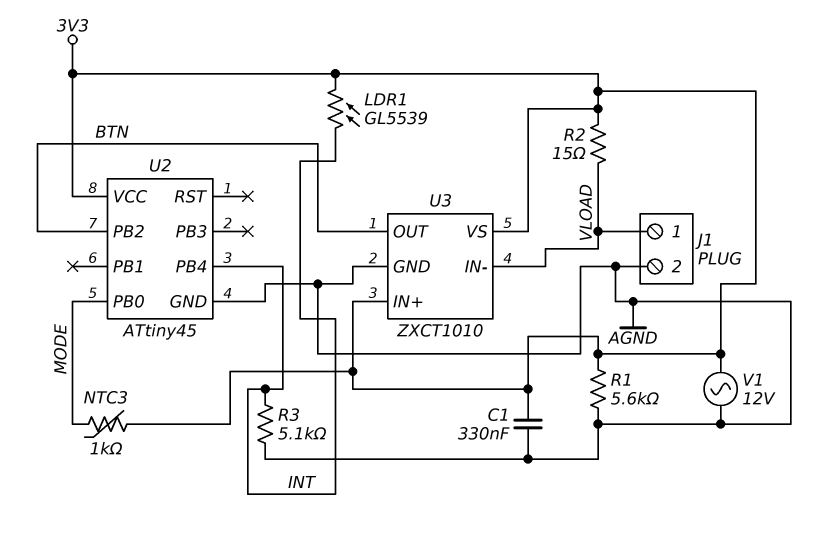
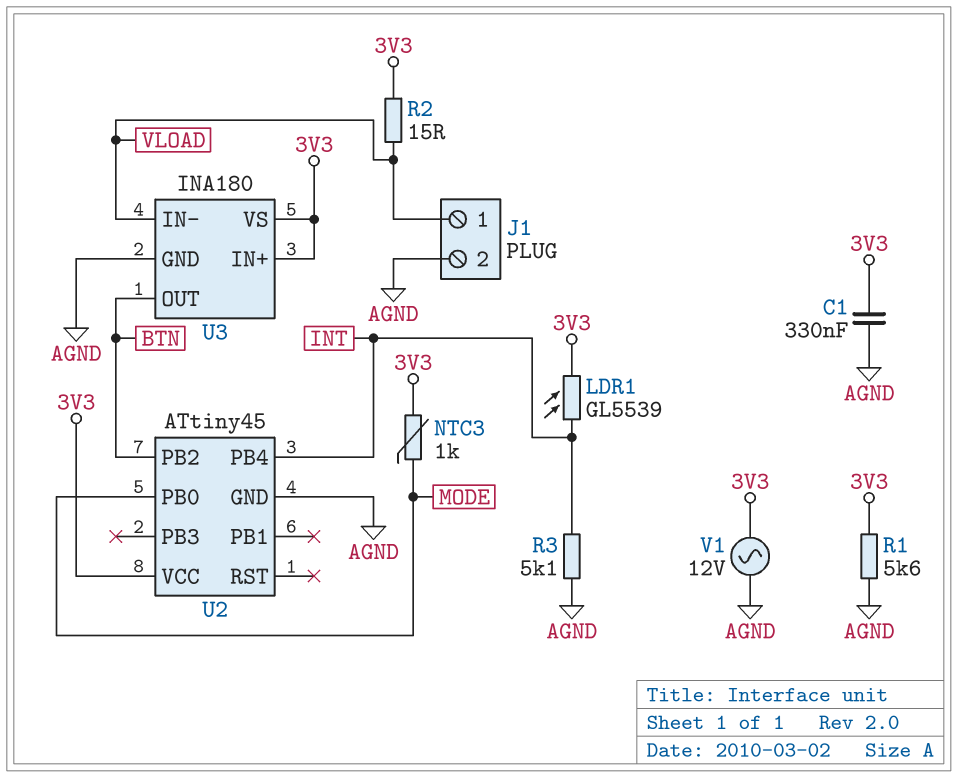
U3: ZXCT1010 -> INA180

